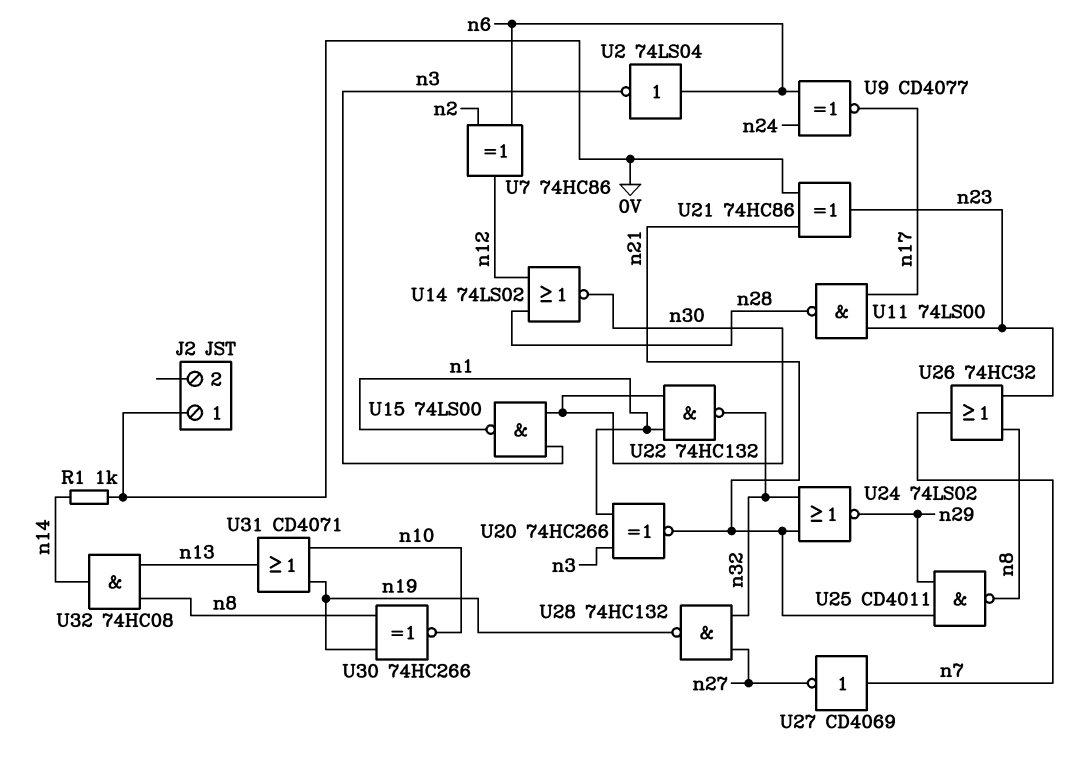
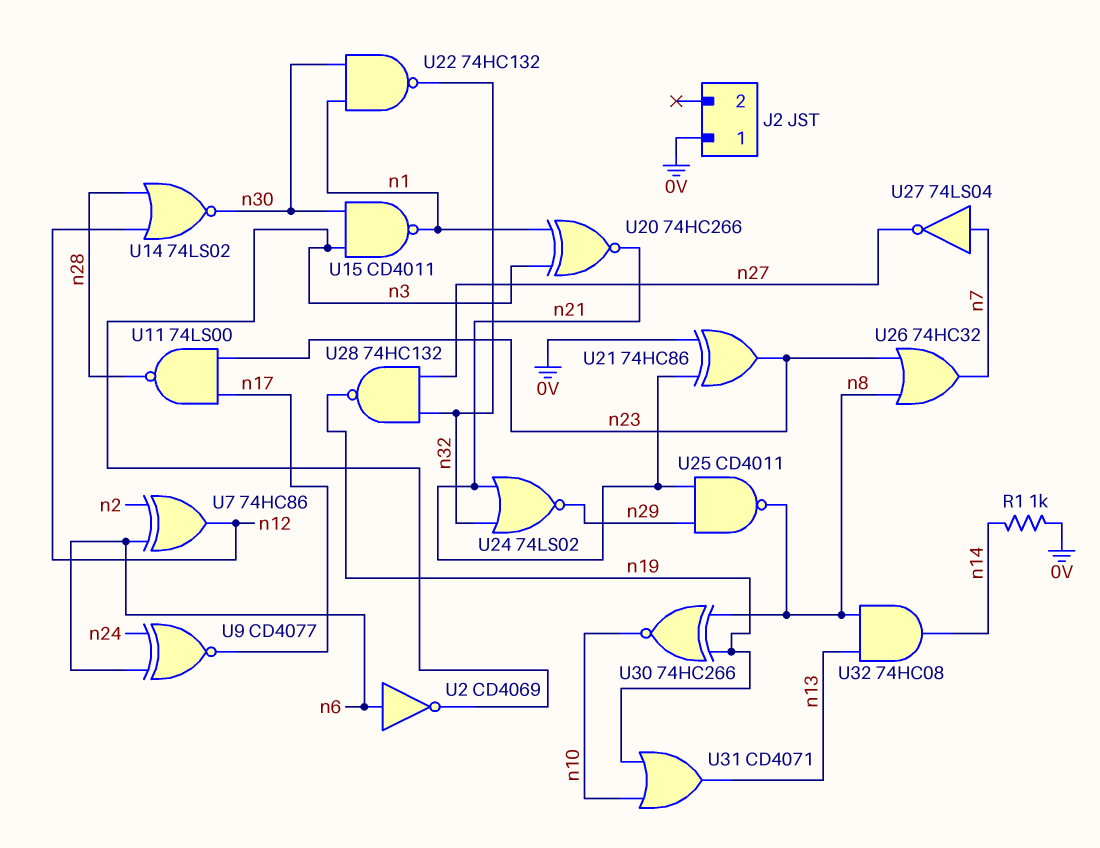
U2: NOT 74LS04 (in n6, out n3) -> NOT CD4069 (in n6, out n3)
U15: NAND 74LS00 (in n3, in n30, out n1) -> NAND CD4011 (in n3, in n30, out n1)
U27: NOT CD4069 (in n7, out n27) -> NOT 74LS04 (in n7, out n27)

